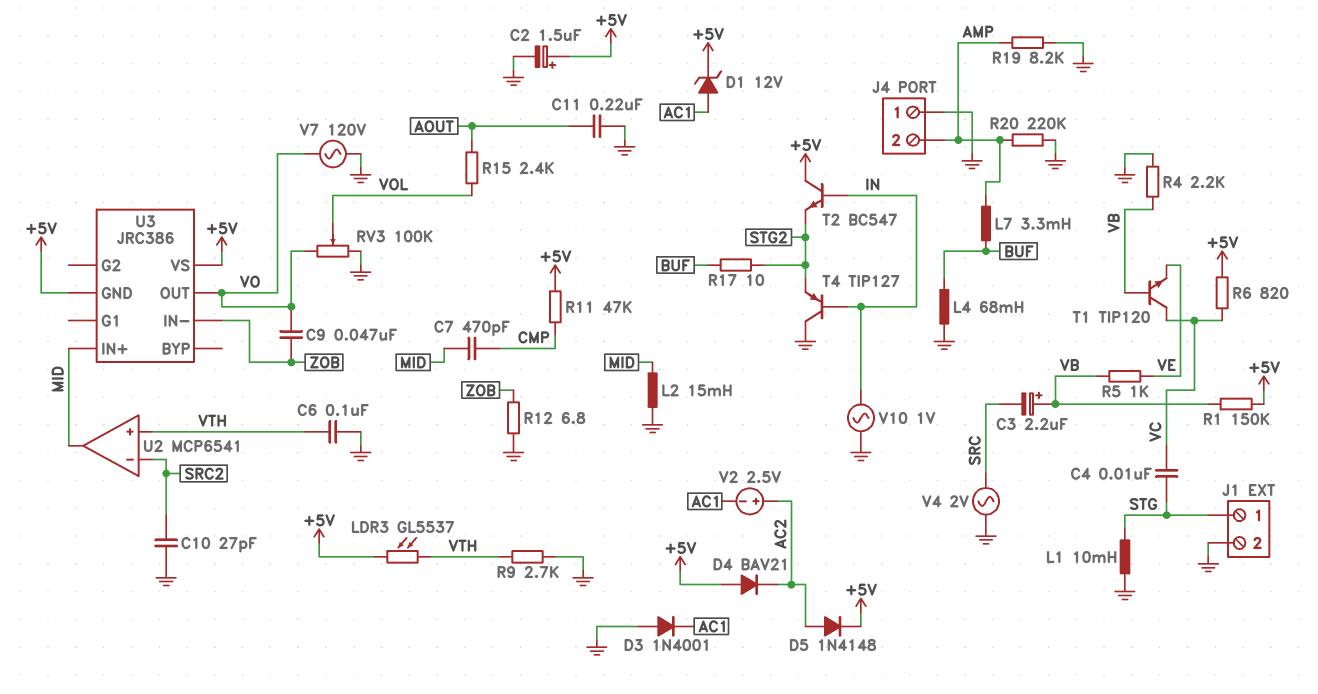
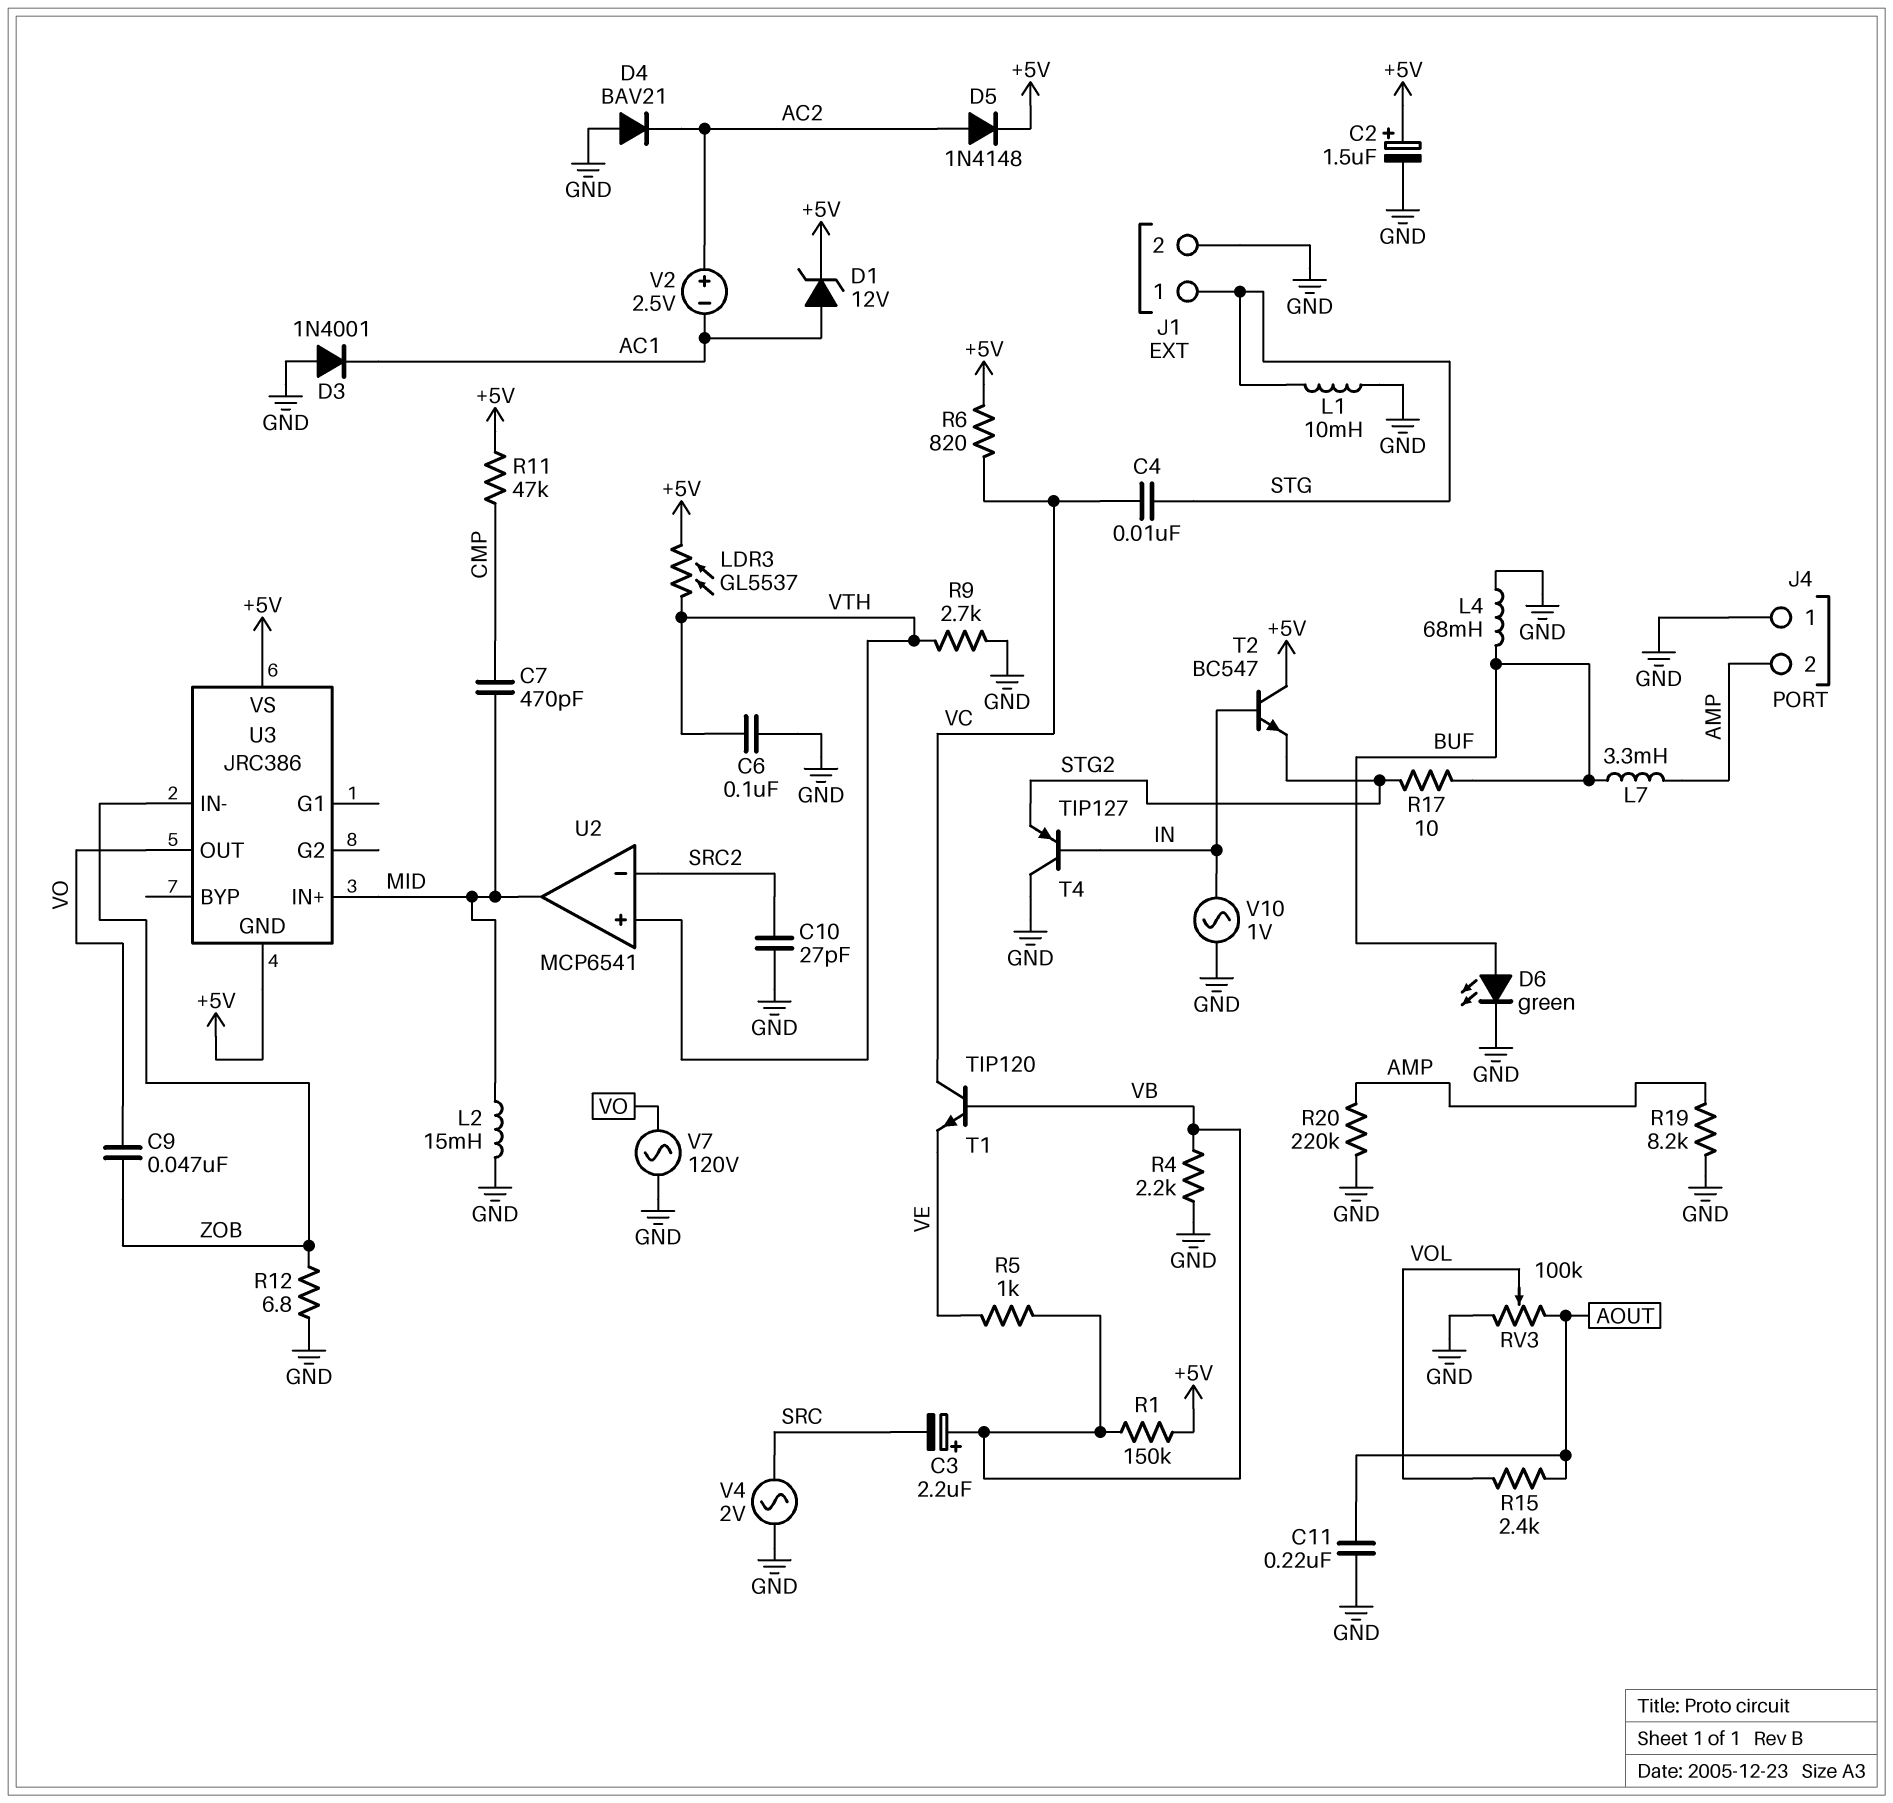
D4: diode BAV21 (A +5V, K AC2) -> diode BAV21 (A GND, K AC2)
D6: none -> LED green (A BUF, K GND)
RV3: 100k (GND, VO, wiper VOL) -> 100k (AOUT, GND, wiper VOL)

